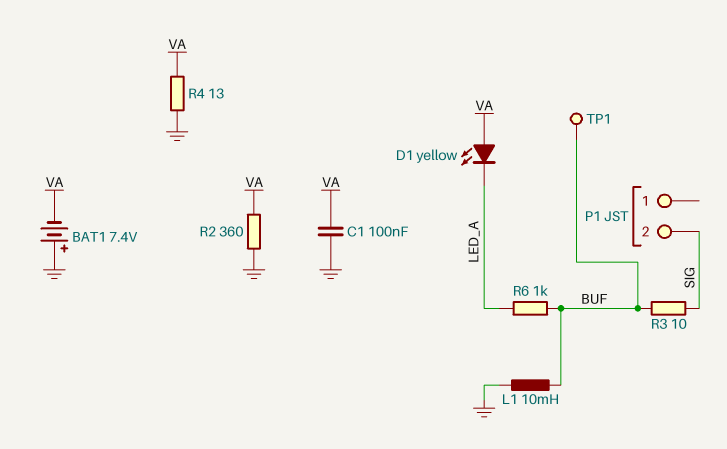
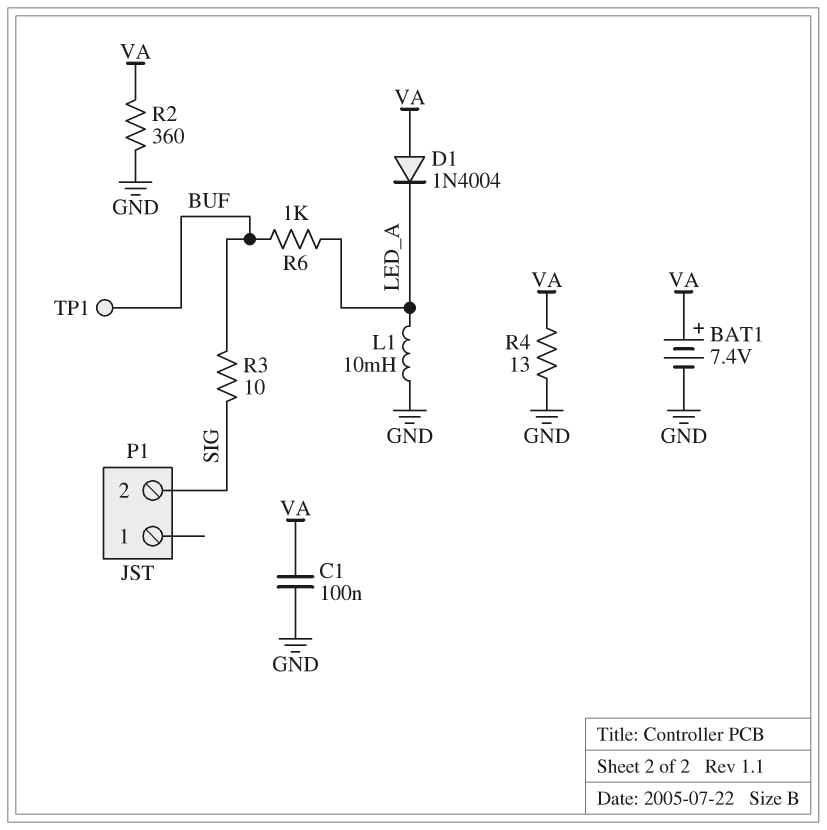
BAT1: 7.4V (plus GND, minus VA) -> 7.4V (plus VA, minus GND)
D1: LED yellow (A VA, K LED_A) -> diode 1N4004 (A VA, K LED_A)
L1: 10mH (BUF, GND) -> 10mH (GND, LED_A)

